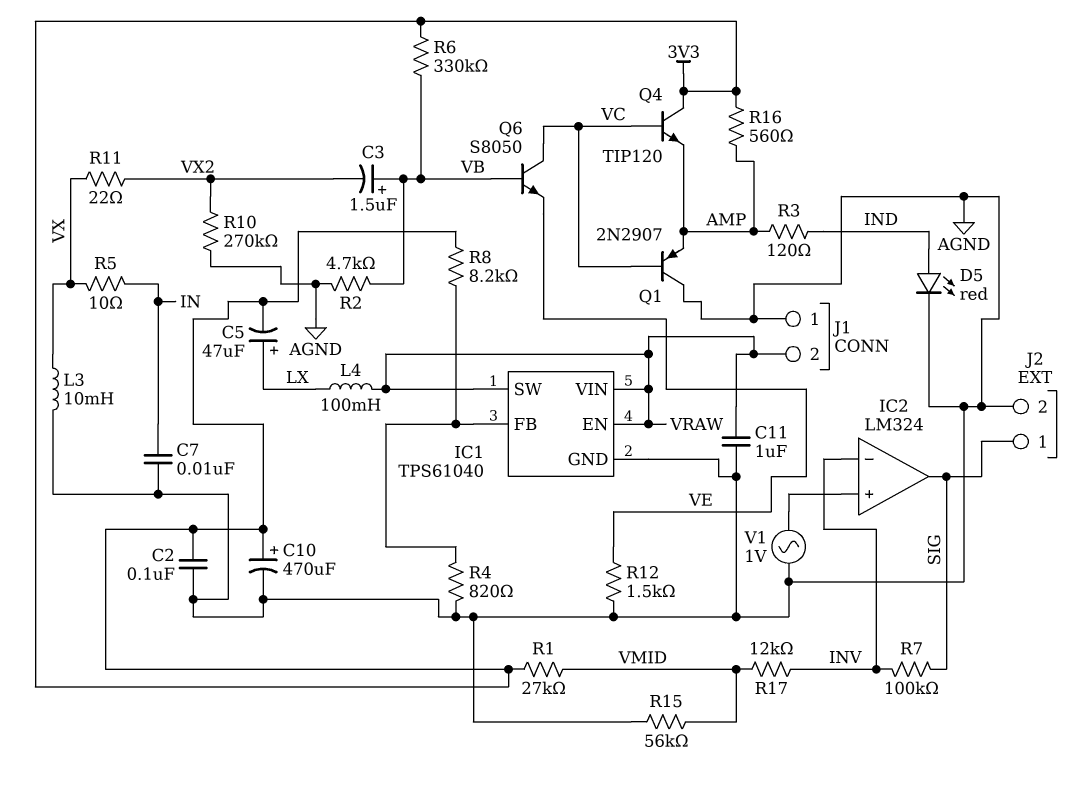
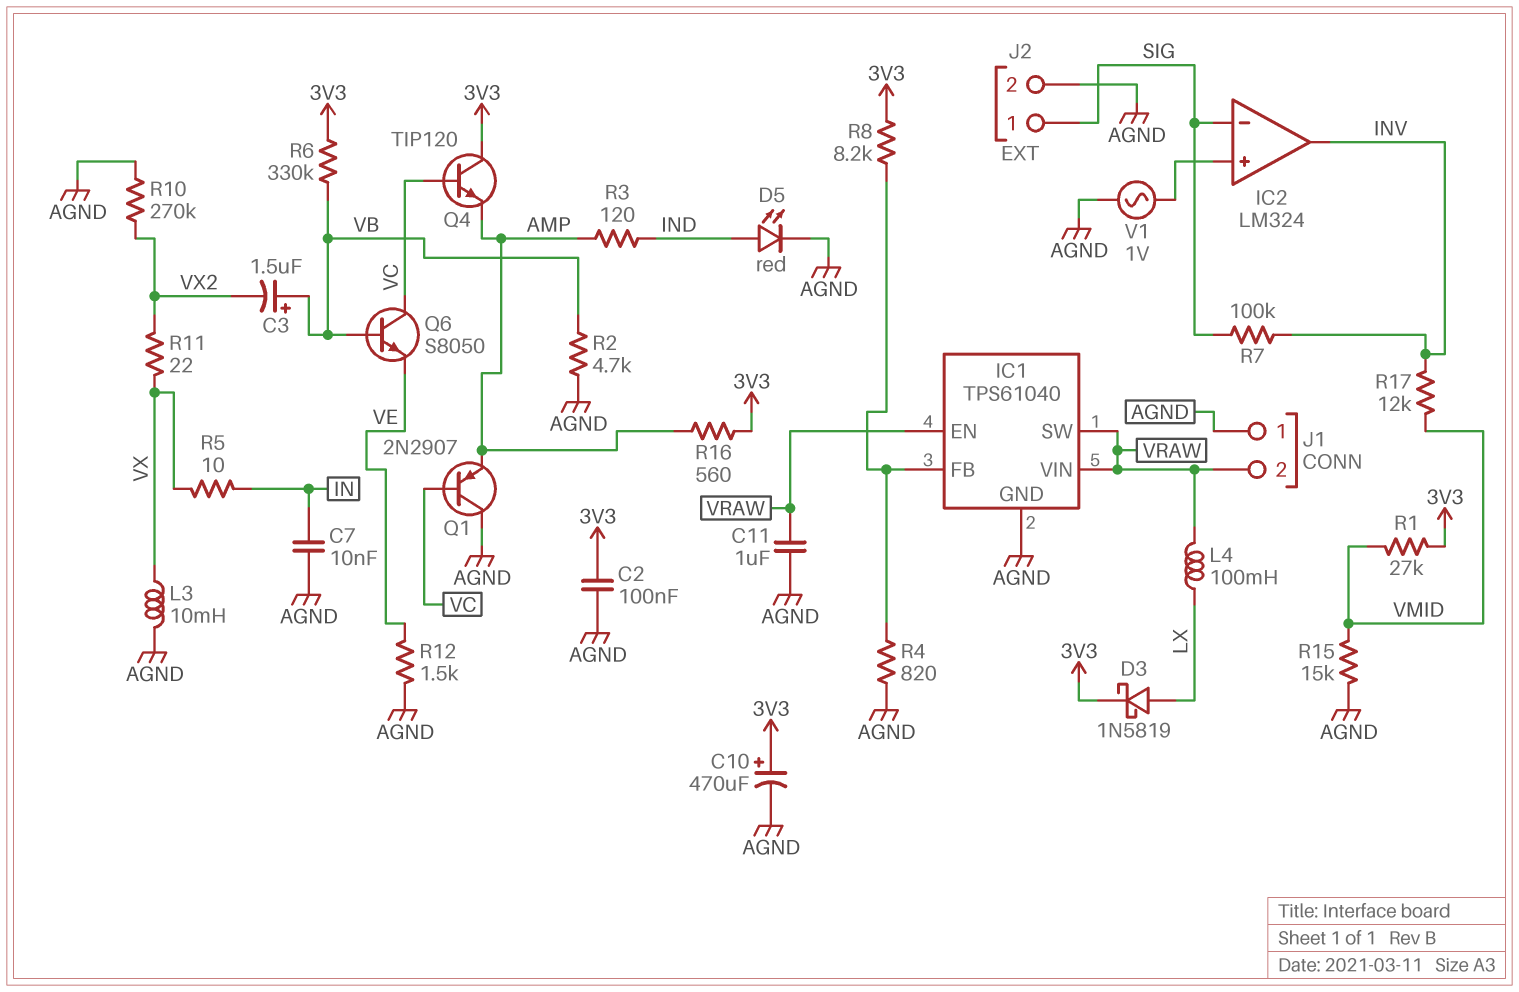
C5: 47uF (plus LX, minus 3V3) -> none
D3: none -> schottky 1N5819 (A LX, K 3V3)
IC2 pin in-: INV -> SIG
IC2 pin out: SIG -> INV
R15: 56k (AGND, VMID) -> 15k (AGND, VMID)

